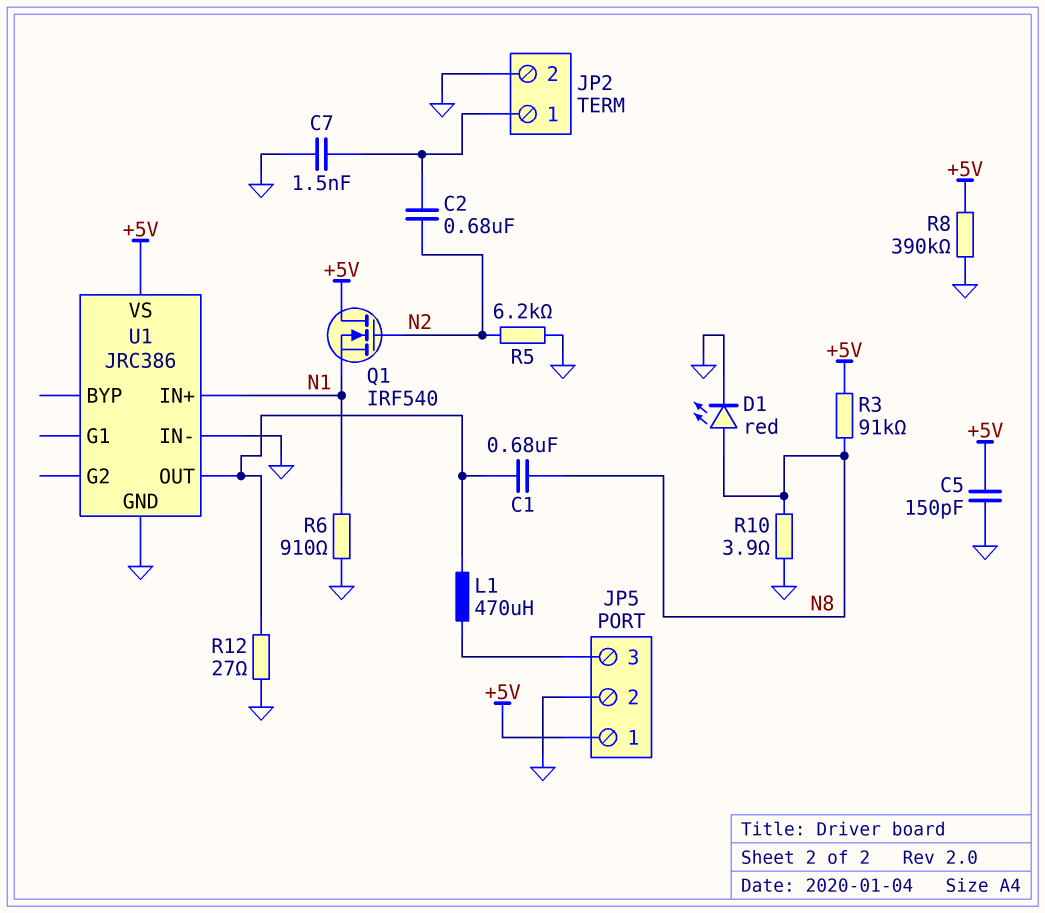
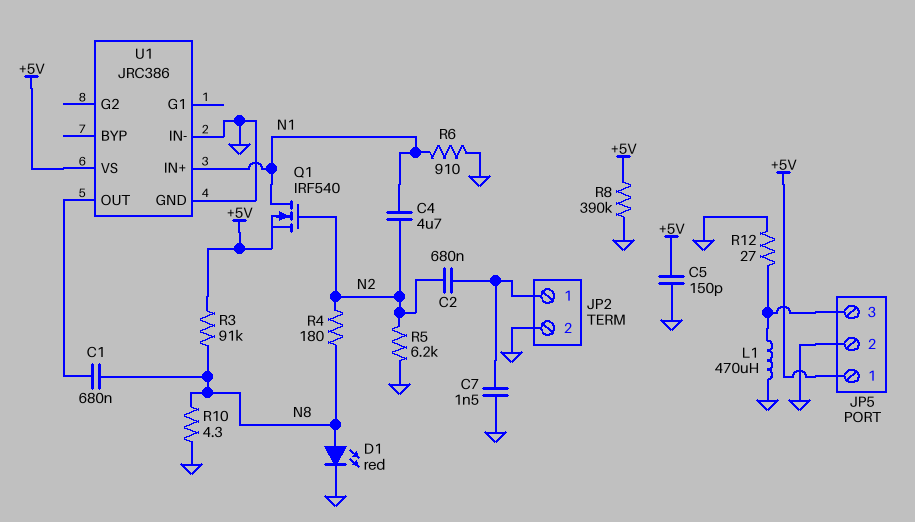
C4: none -> 4.7uF (N1, N2)
L1: 470uH (JP5/3, U1/OUT) -> 470uH (GND, JP5/3)
Q1: NMOS IRF540 (G N2, D +5V, S N1) -> NMOS IRF540 (G N2, D N1, S +5V)
R4: none -> 180 (N2, N8)
R10: 3.9 (GND, N8) -> 4.3 (GND, N8)
R12: 27 (GND, U1/OUT) -> 27 (GND, JP5/3)

